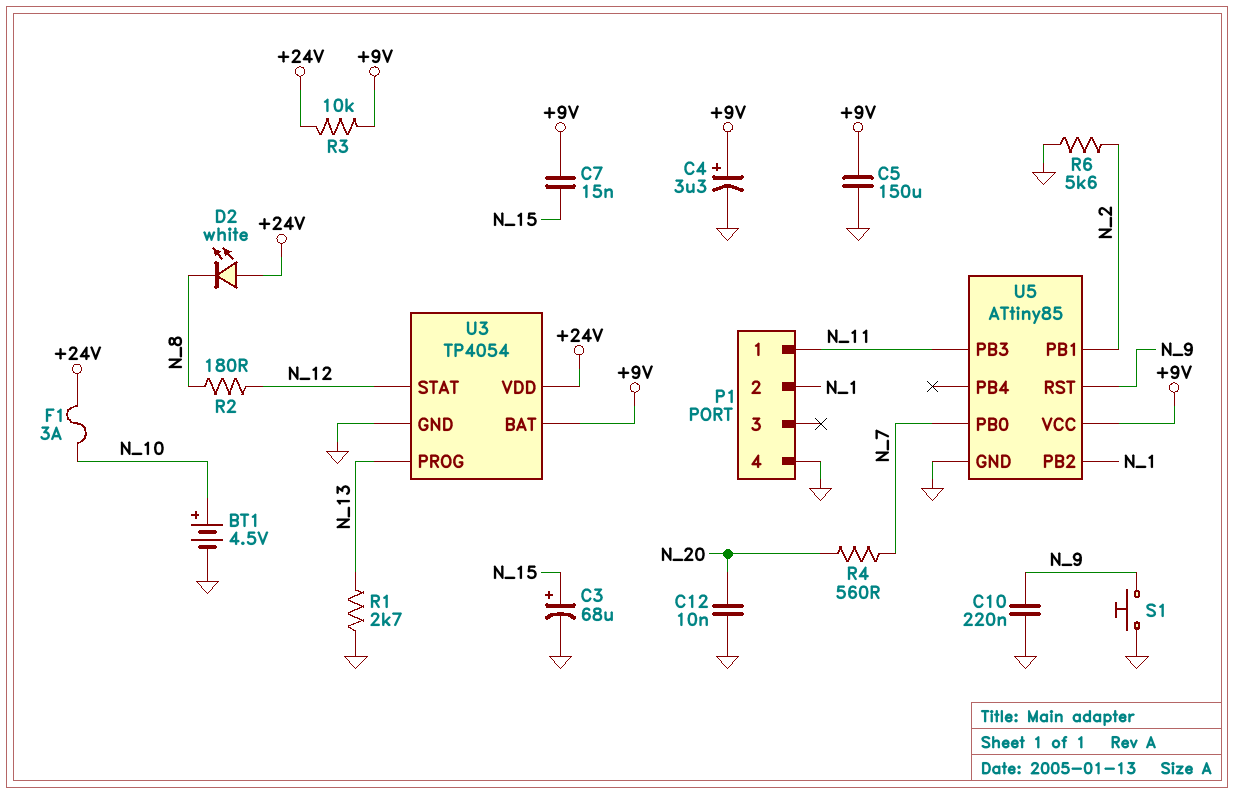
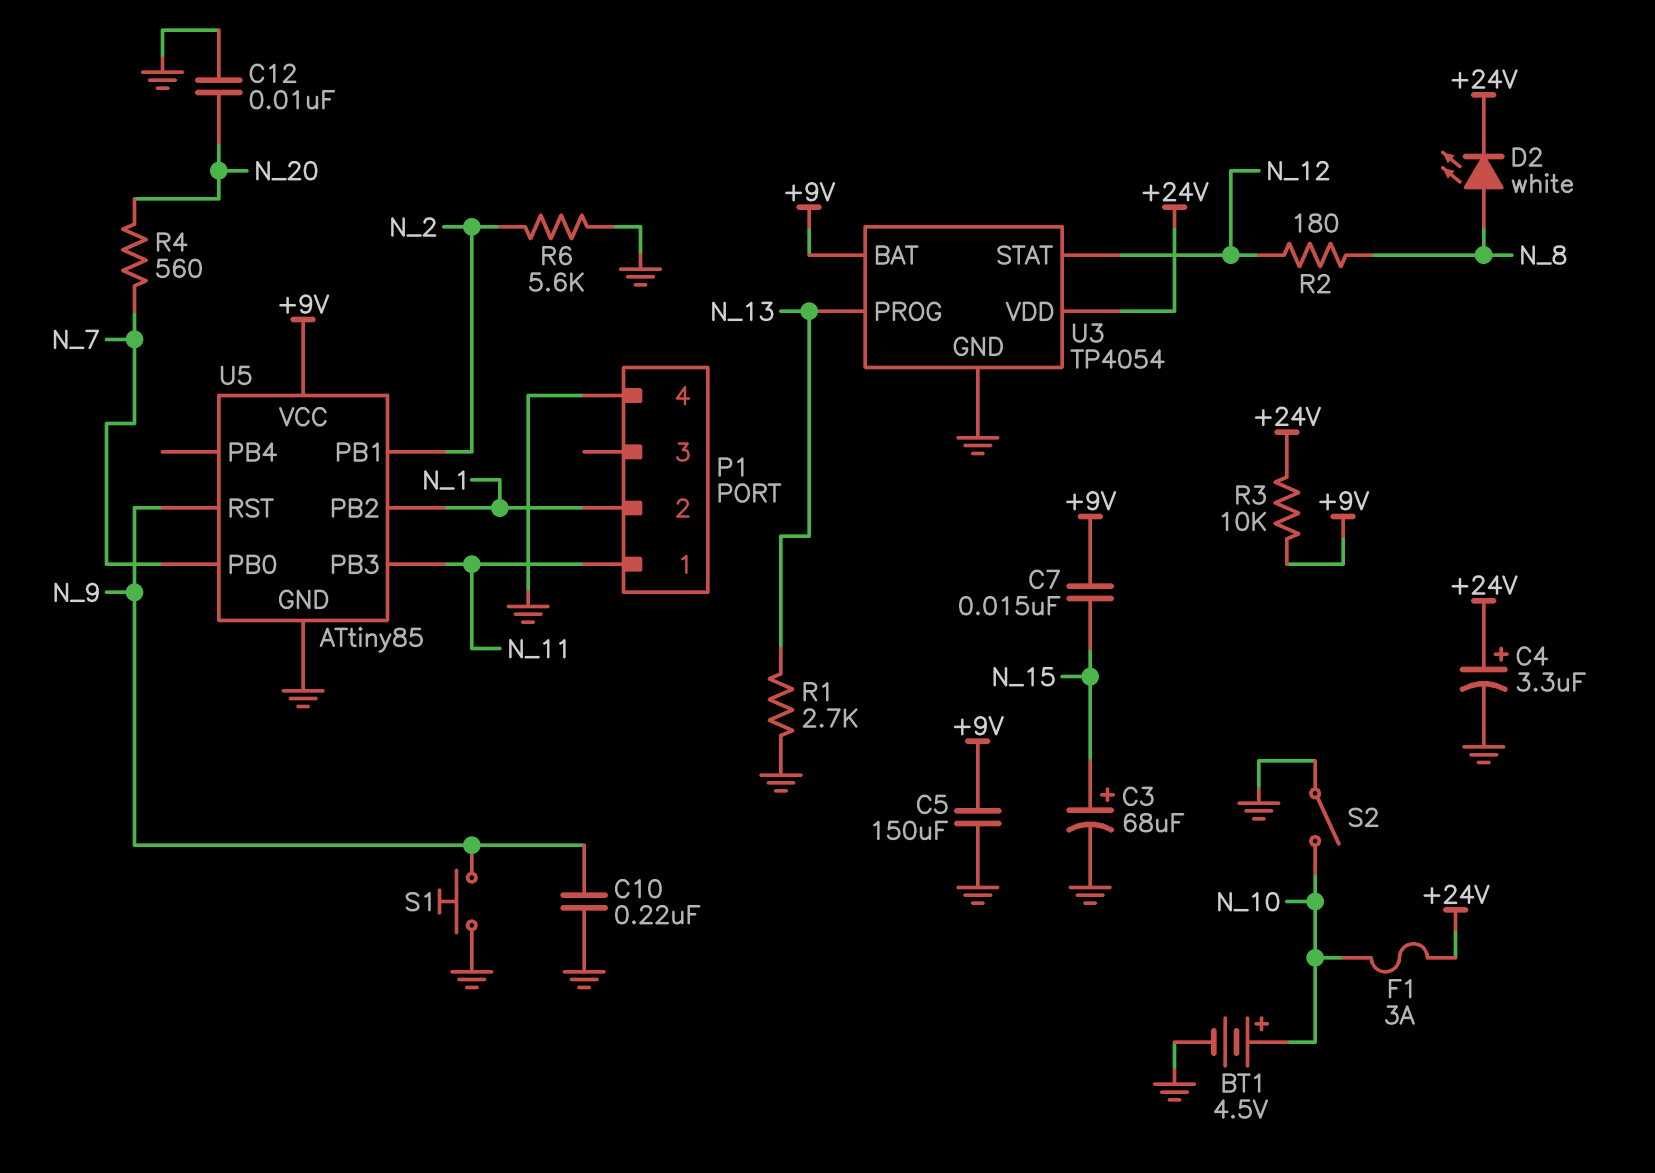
C4: 3.3uF (plus +9V, minus GND) -> 3.3uF (plus +24V, minus GND)
D2: LED white (A +24V, K N_8) -> LED white (A N_8, K +24V)
S2: none -> switch (GND, N_10)

